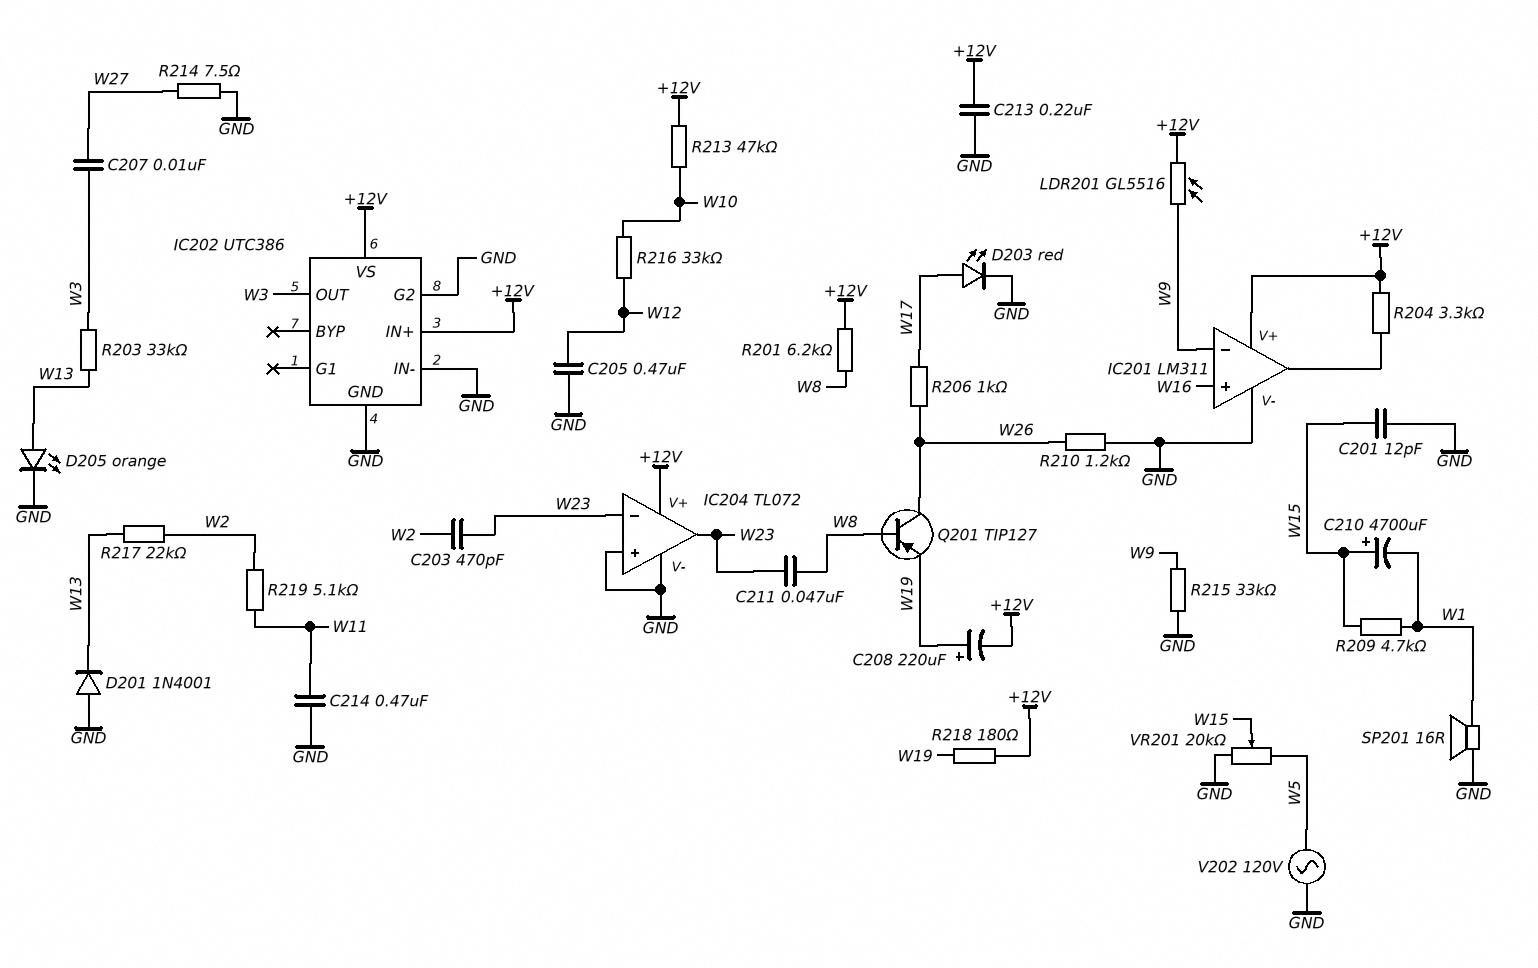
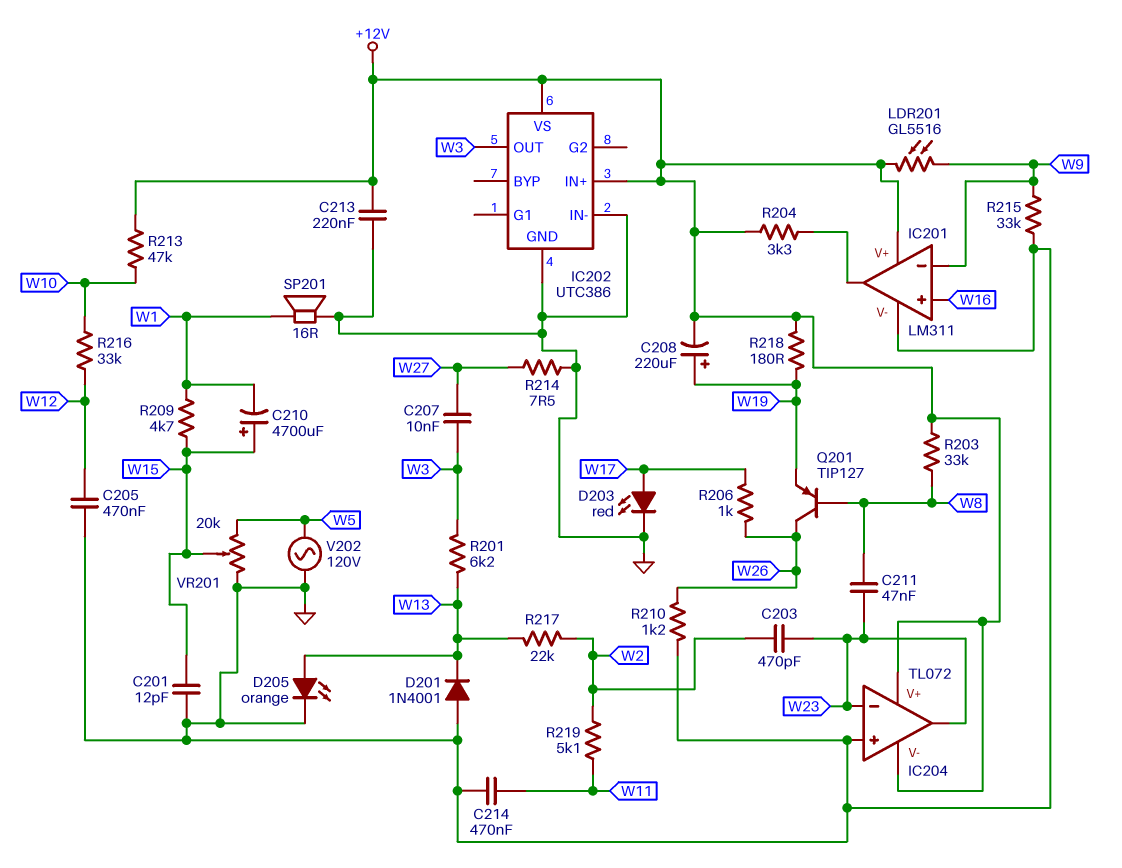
IC202 pin G2: GND -> none
IC204 pin V-: GND -> +12V
R201: 6.2k (+12V, W8) -> 6.2k (W3, W13)
R203: 33k (W3, W13) -> 33k (+12V, W8)

